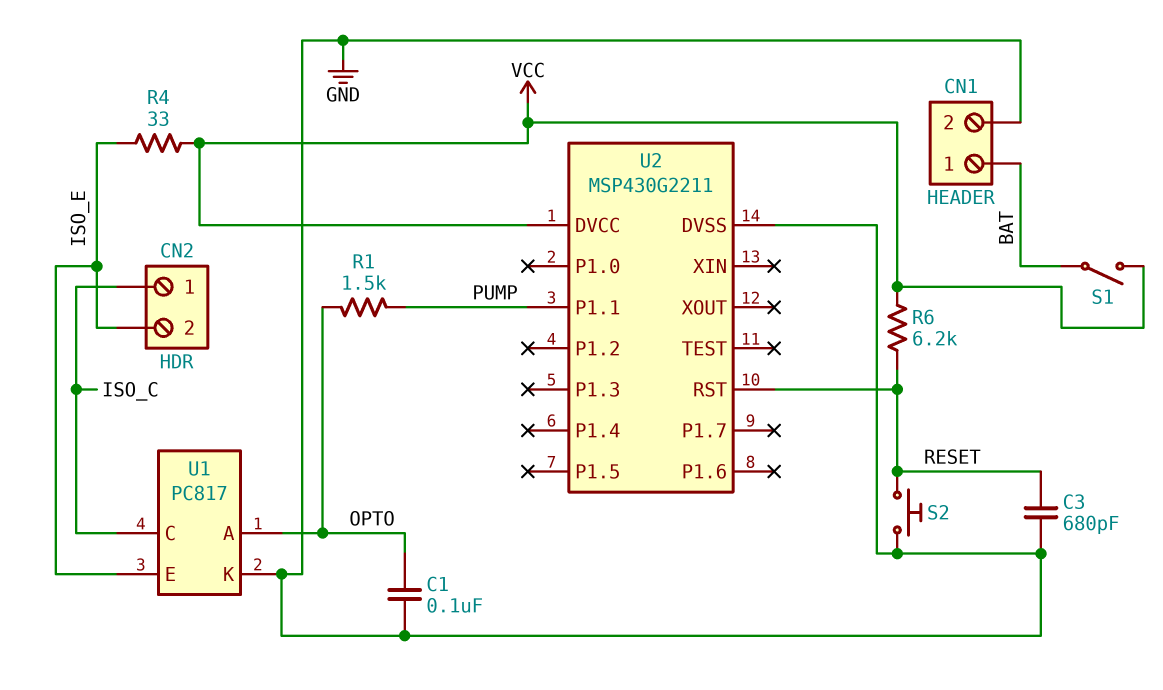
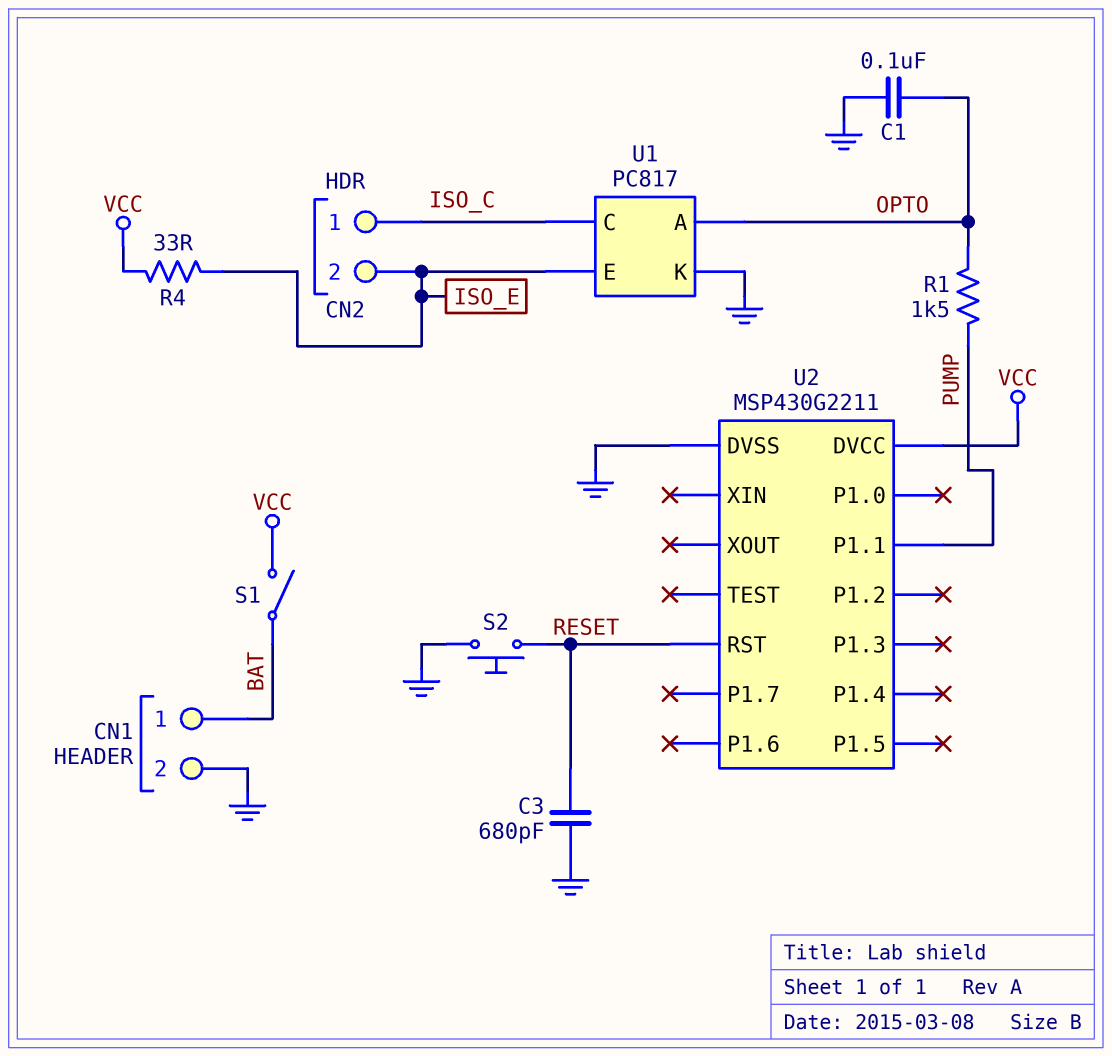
R6: 6.2k (RESET, VCC) -> none

